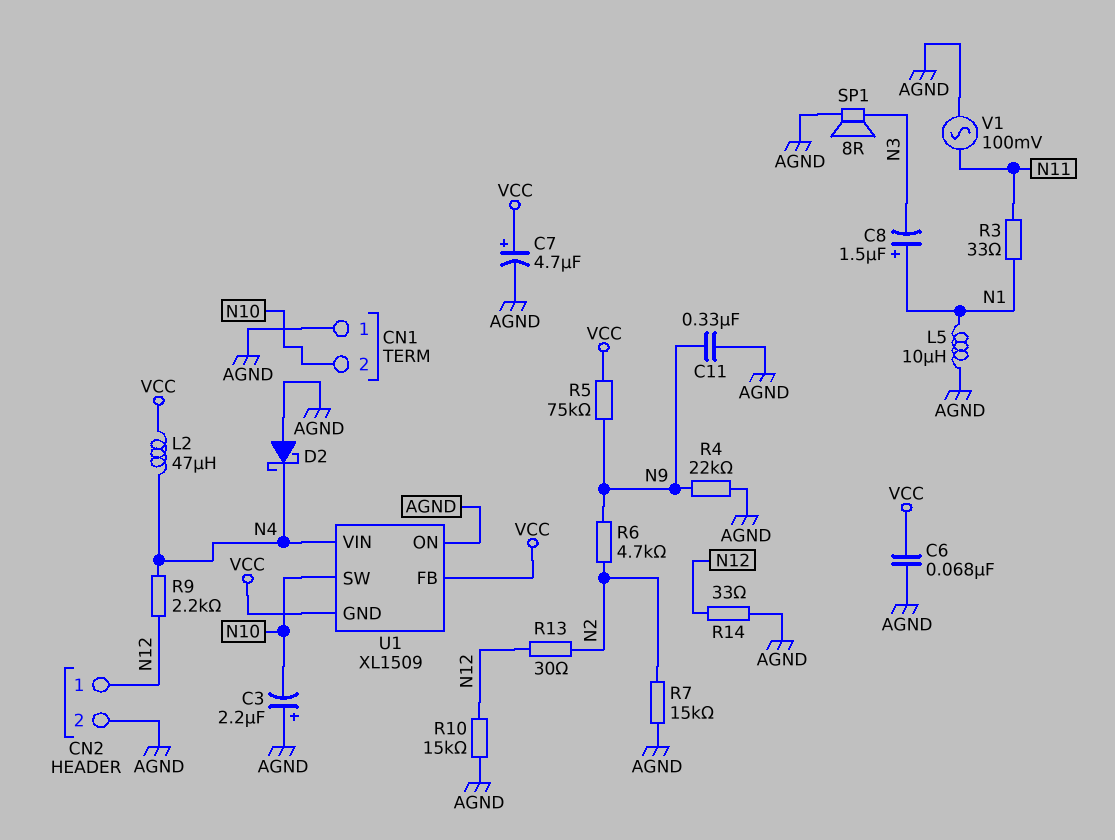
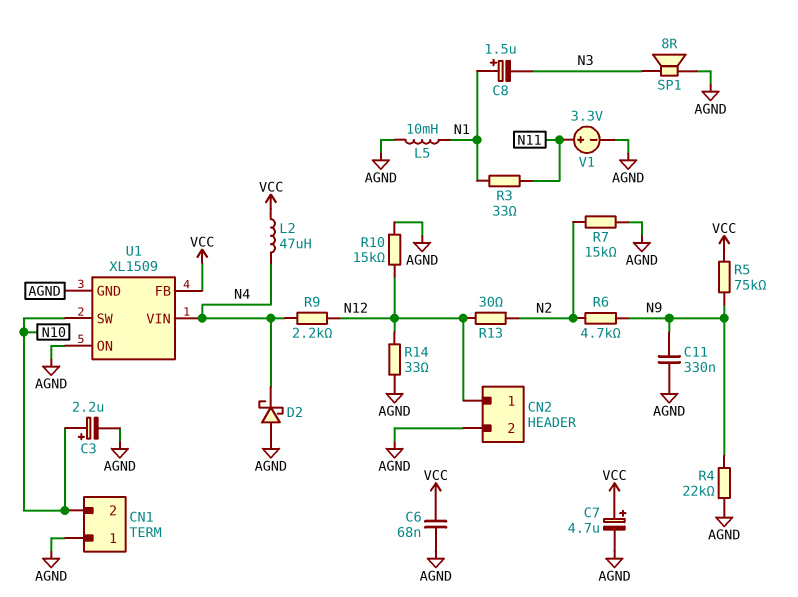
C3: 2.2uF (plus AGND, minus N10) -> 2.2uF (plus N10, minus AGND)
L5: 10uH (AGND, N1) -> 10mH (AGND, N1)
U1 pin GND: VCC -> AGND
V1: AC 100mV (AGND, N11) -> 3.3V (plus N11, minus AGND)

